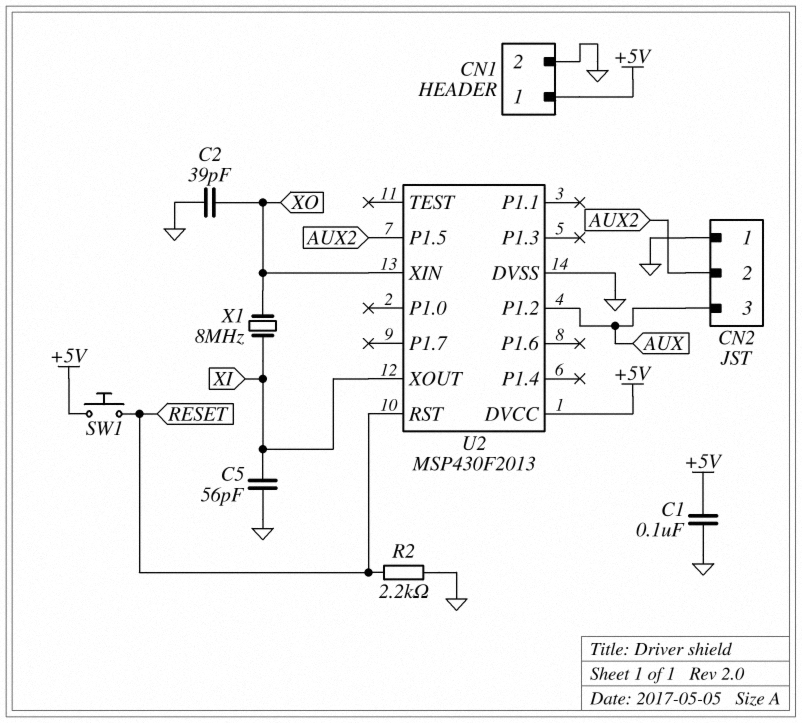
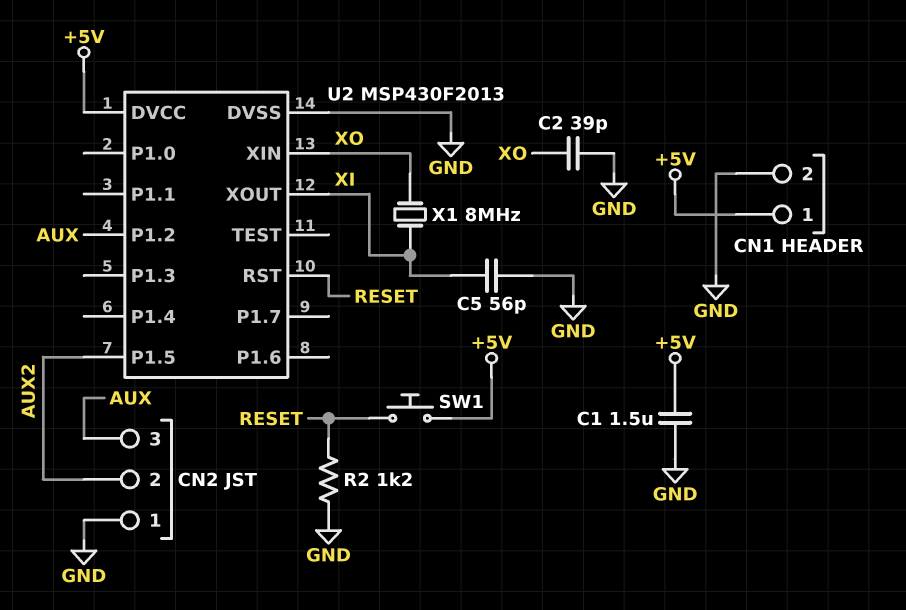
C1: 100nF (+5V, GND) -> 1.5uF (+5V, GND)
R2: 2.2k (GND, RESET) -> 1.2k (GND, RESET)

